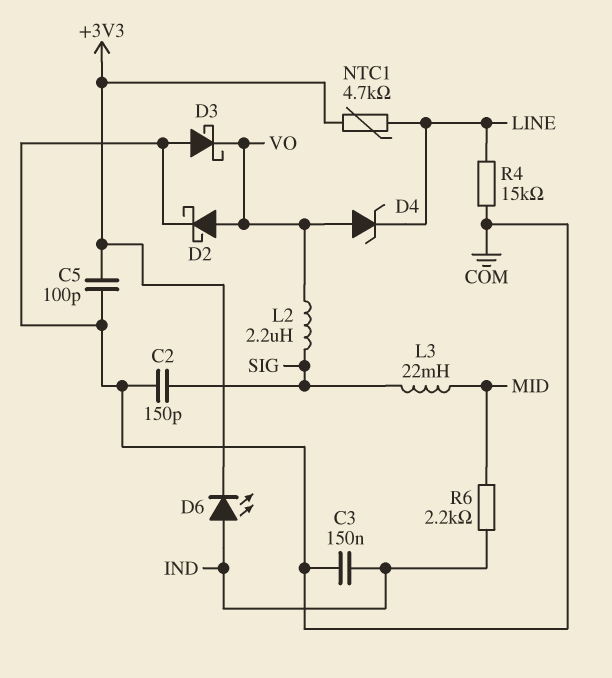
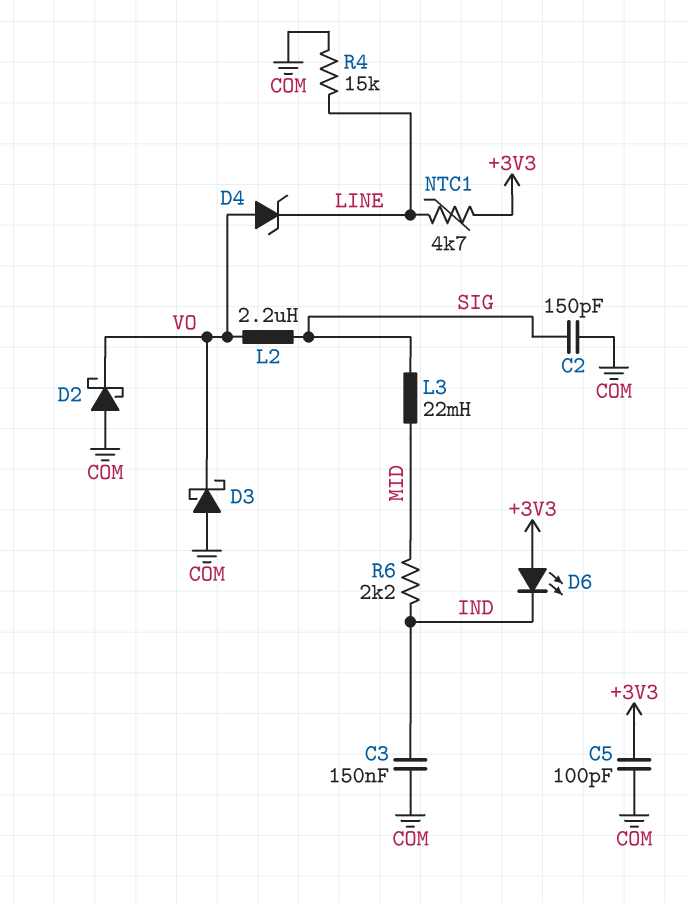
D2: schottky (A VO, K COM) -> schottky (A COM, K VO)
D6: LED (A IND, K +3V3) -> LED (A +3V3, K IND)

